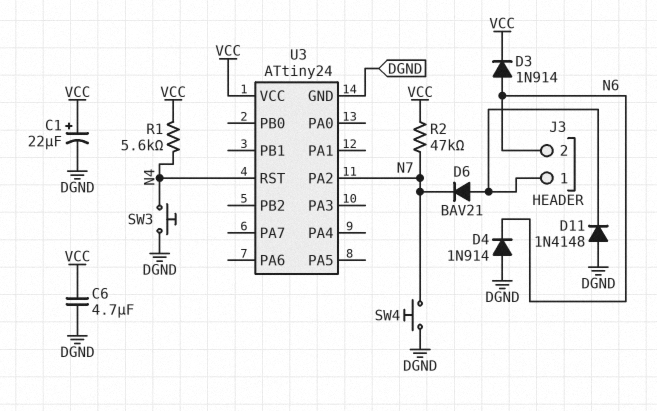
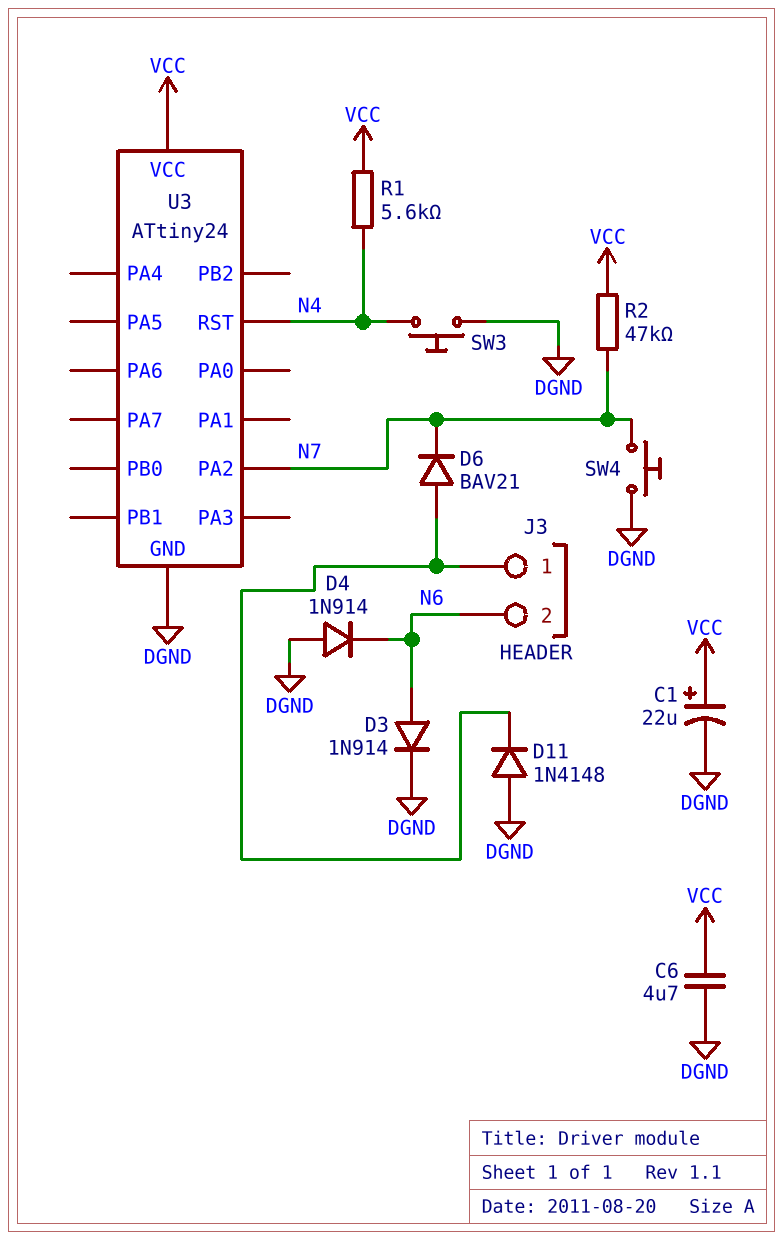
D3: diode 1N914 (A N6, K VCC) -> diode 1N914 (A N6, K DGND)

